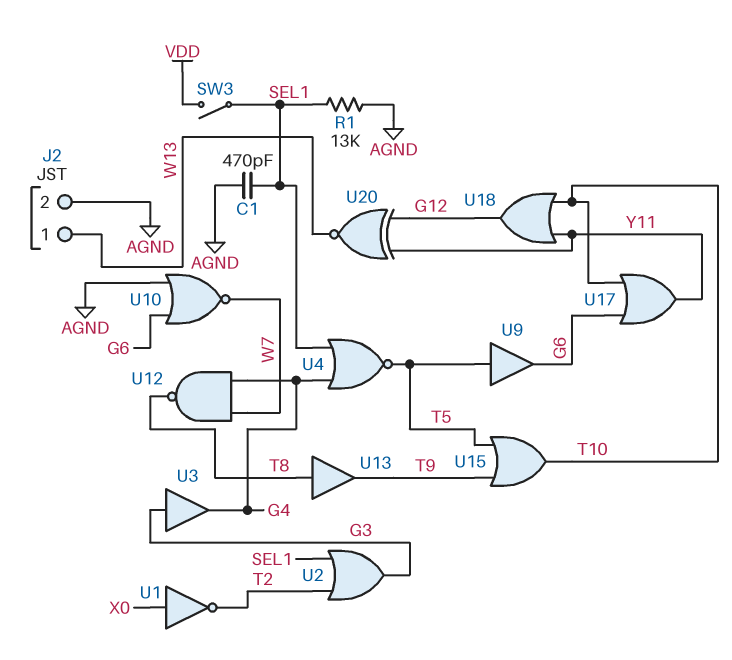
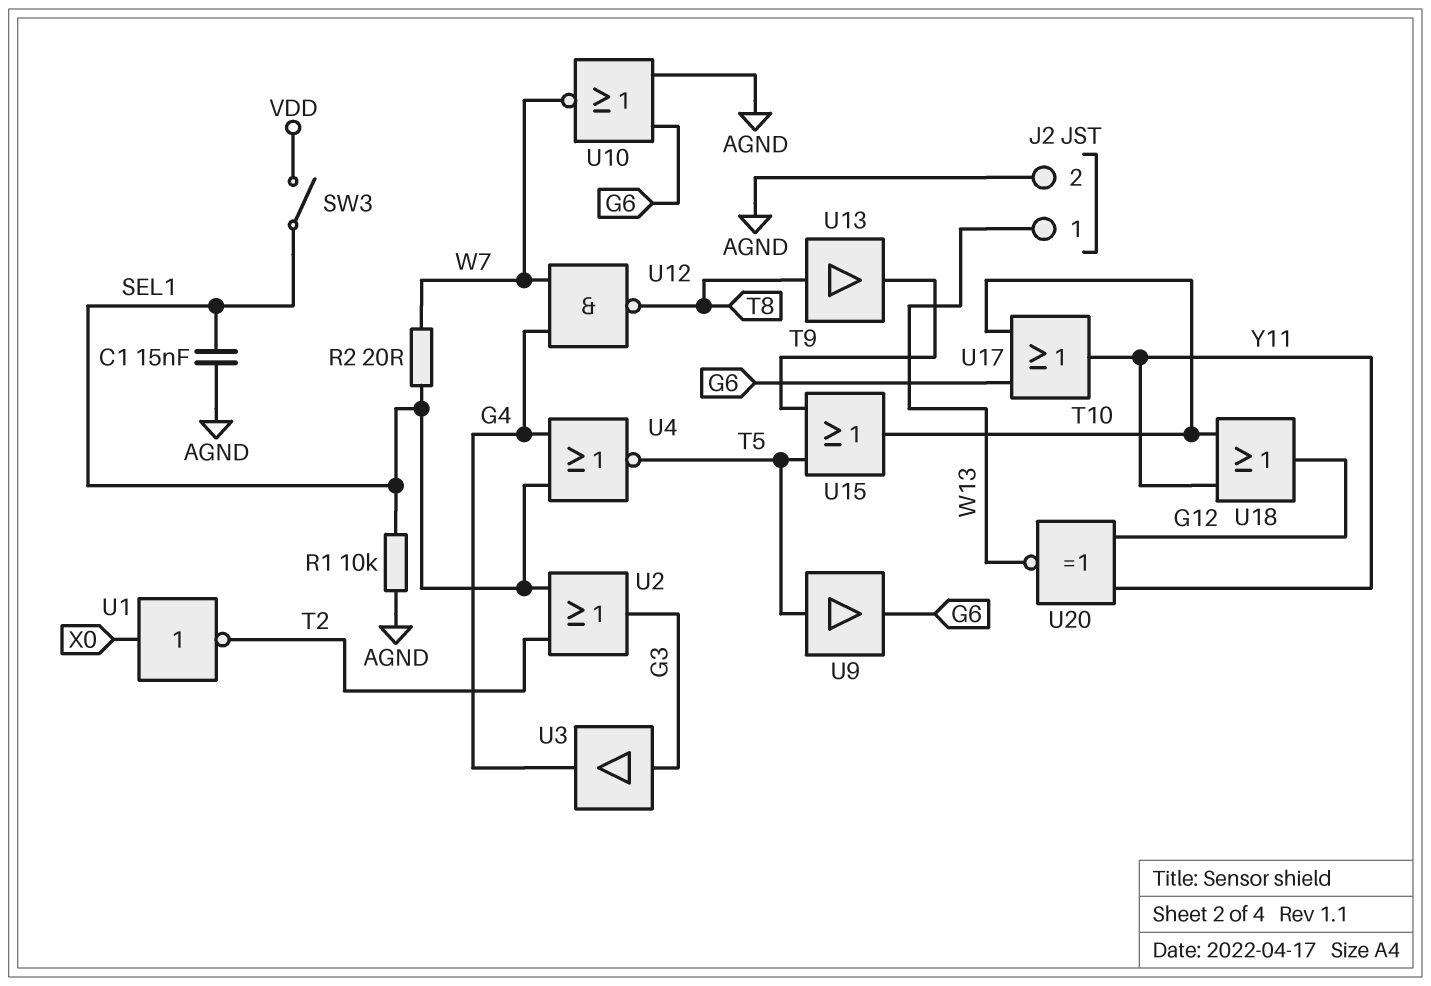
C1: 470pF (AGND, SEL1) -> 15nF (AGND, SEL1)
R1: 13k (AGND, SEL1) -> 10k (AGND, SEL1)
R2: none -> 20 (SEL1, W7)

